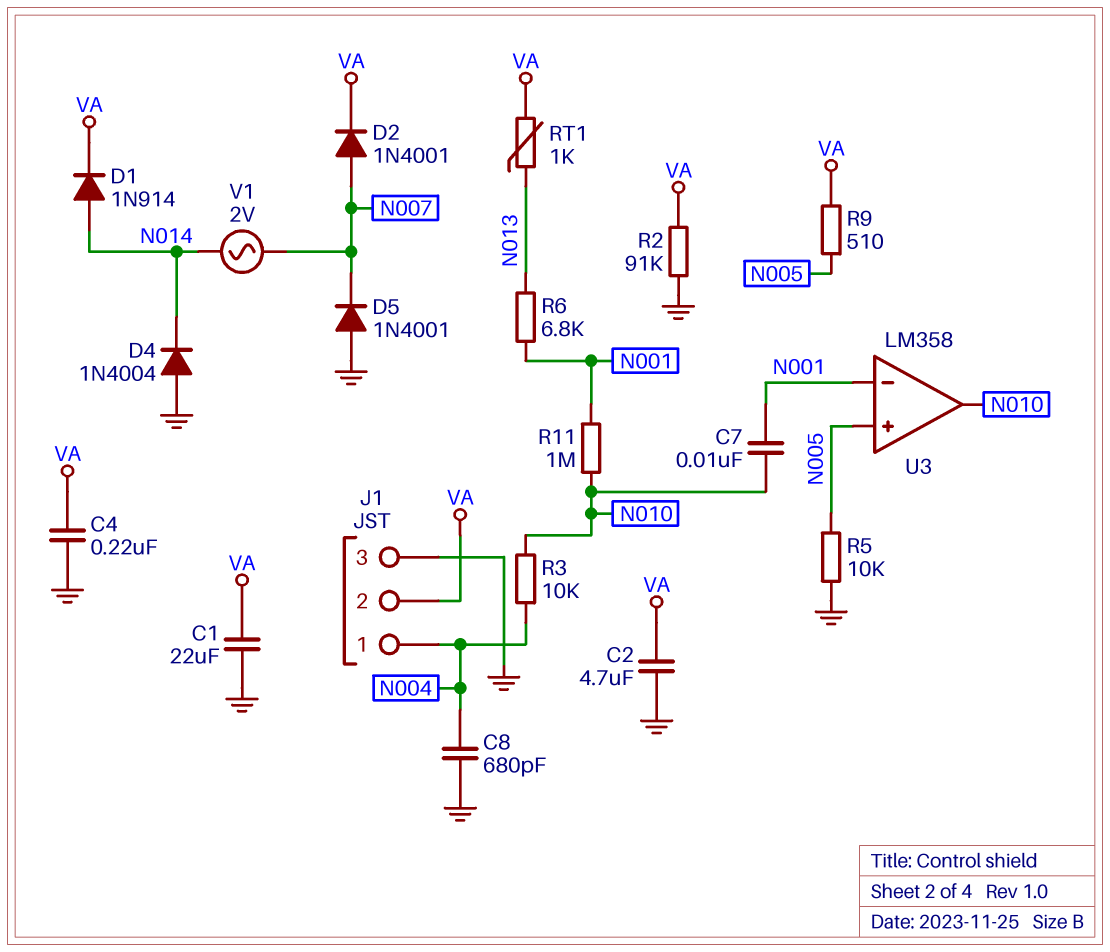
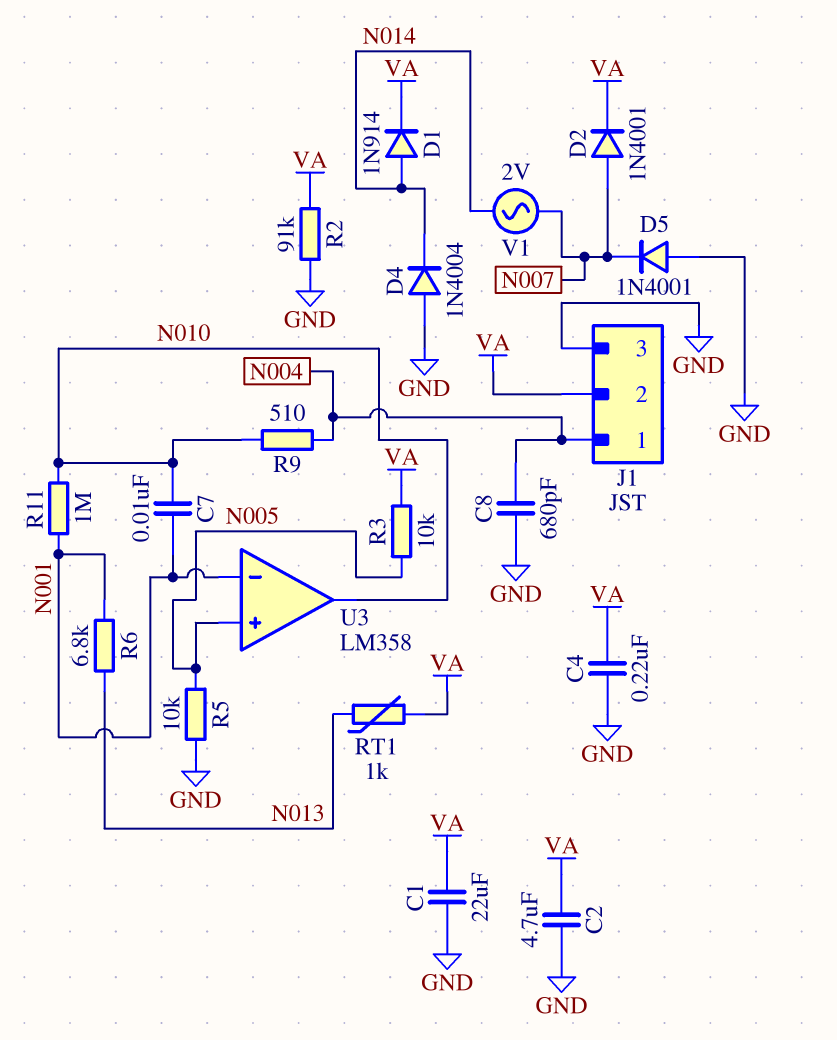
R3: 10k (N004, N010) -> 10k (N005, VA)
R9: 510 (N005, VA) -> 510 (N004, N010)

